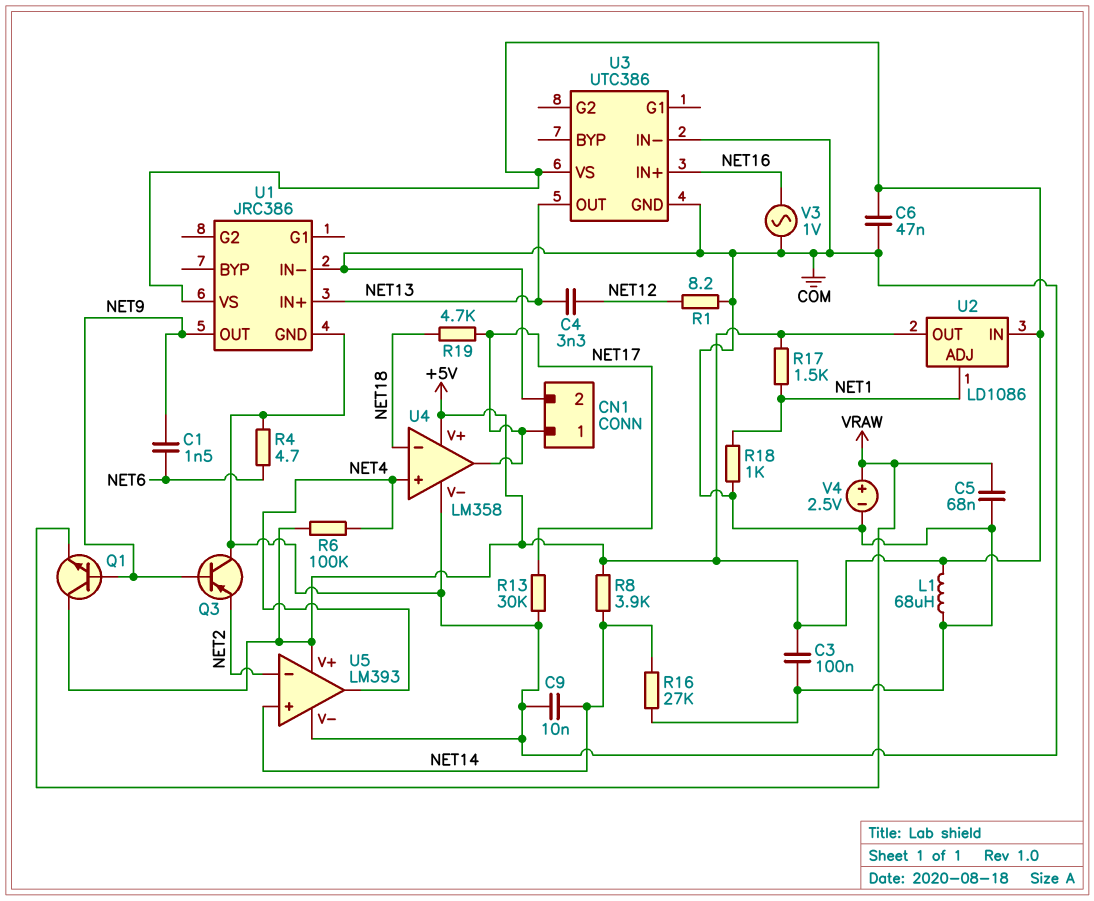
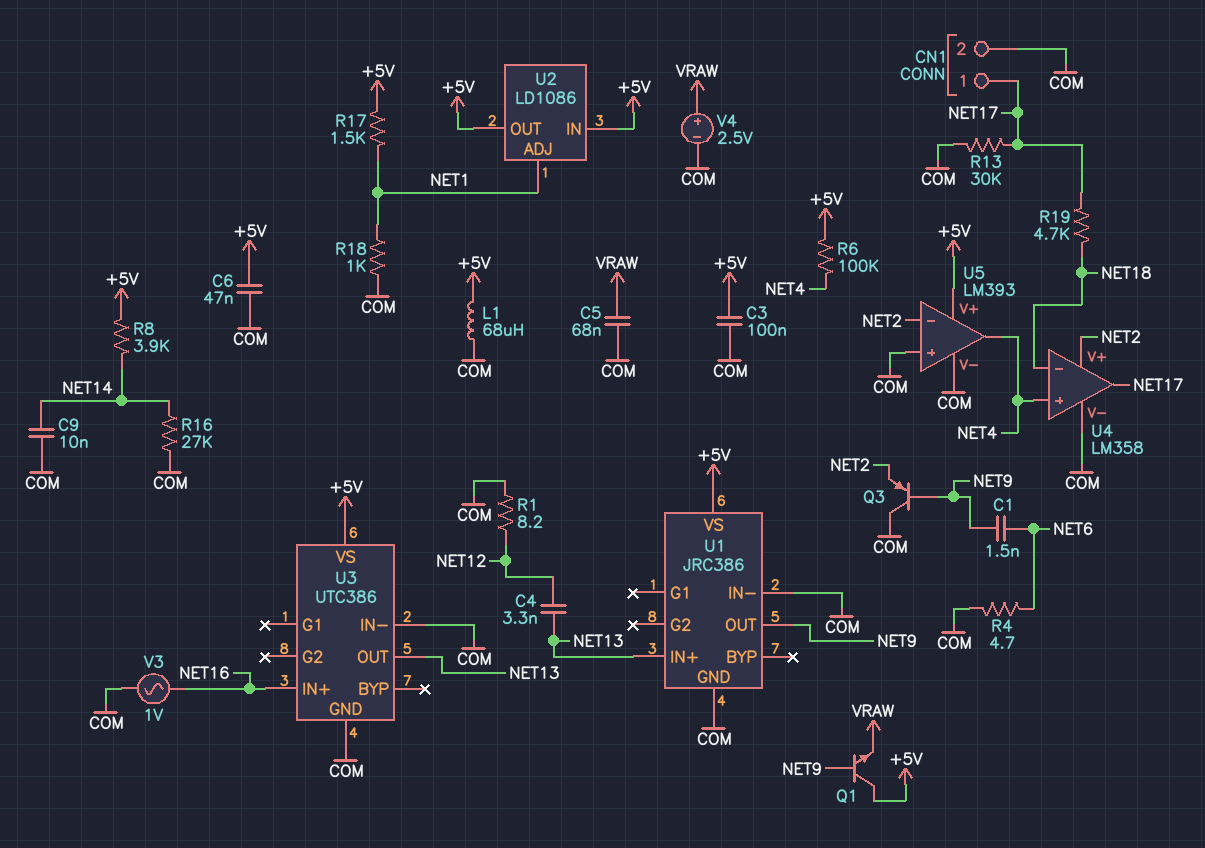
U4 pin V+: +5V -> NET2
U5 pin in+: NET14 -> COM

